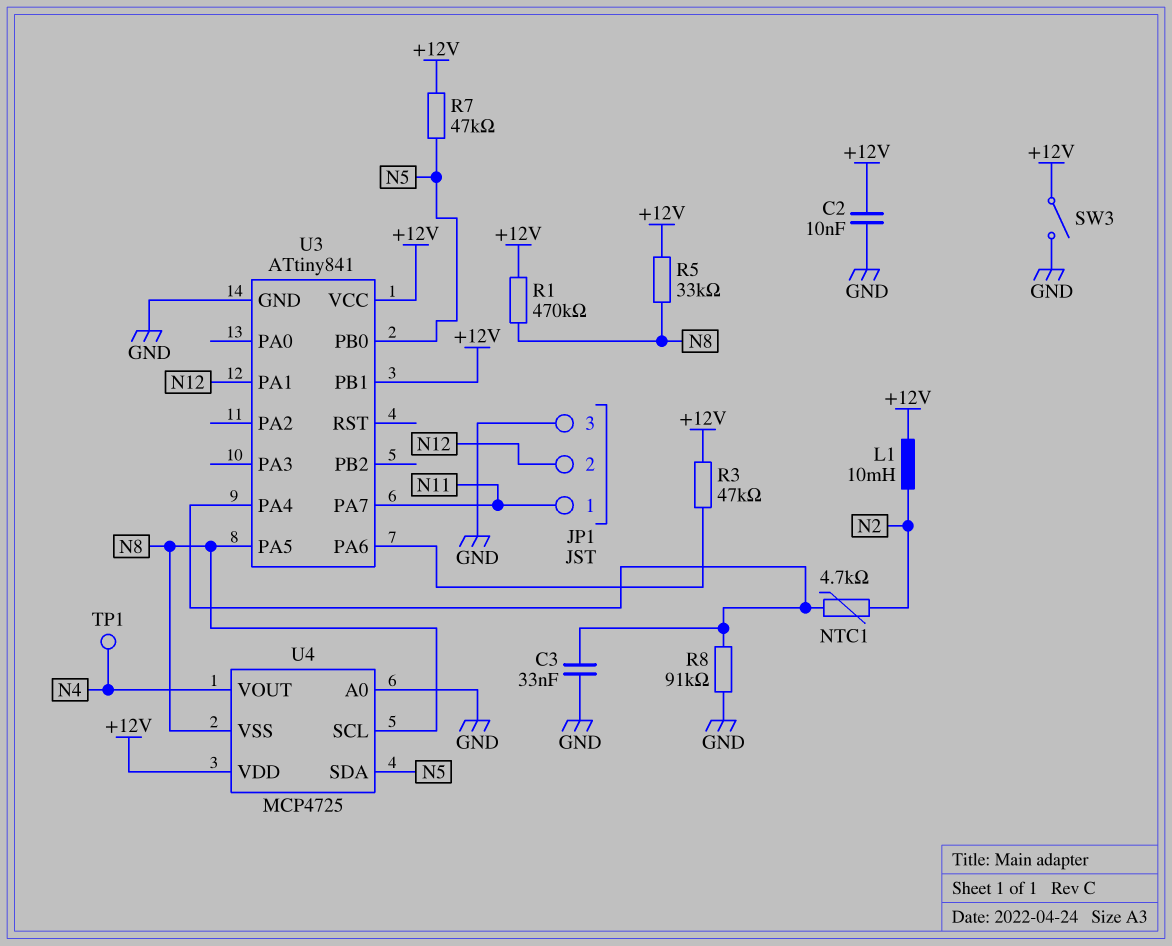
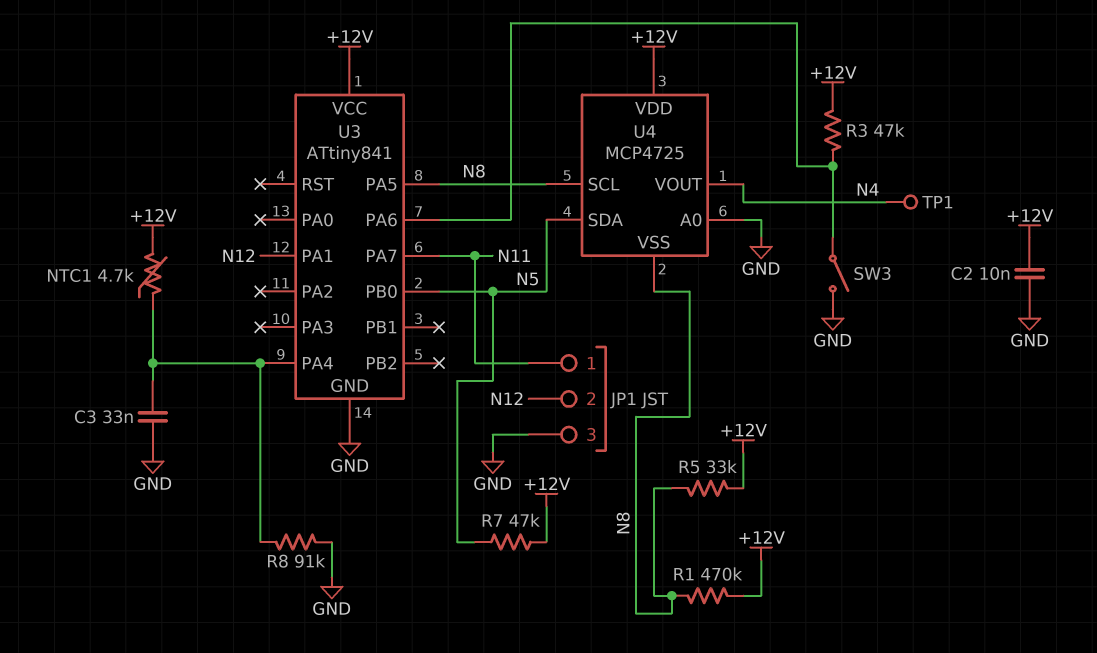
L1: 10mH (+12V, N2) -> none
NTC1: 4.7k (N2, U3/PA4) -> 4.7k (+12V, U3/PA4)
SW3: switch (+12V, GND) -> switch (GND, U3/PA6)
U3 pin PB1: +12V -> none

